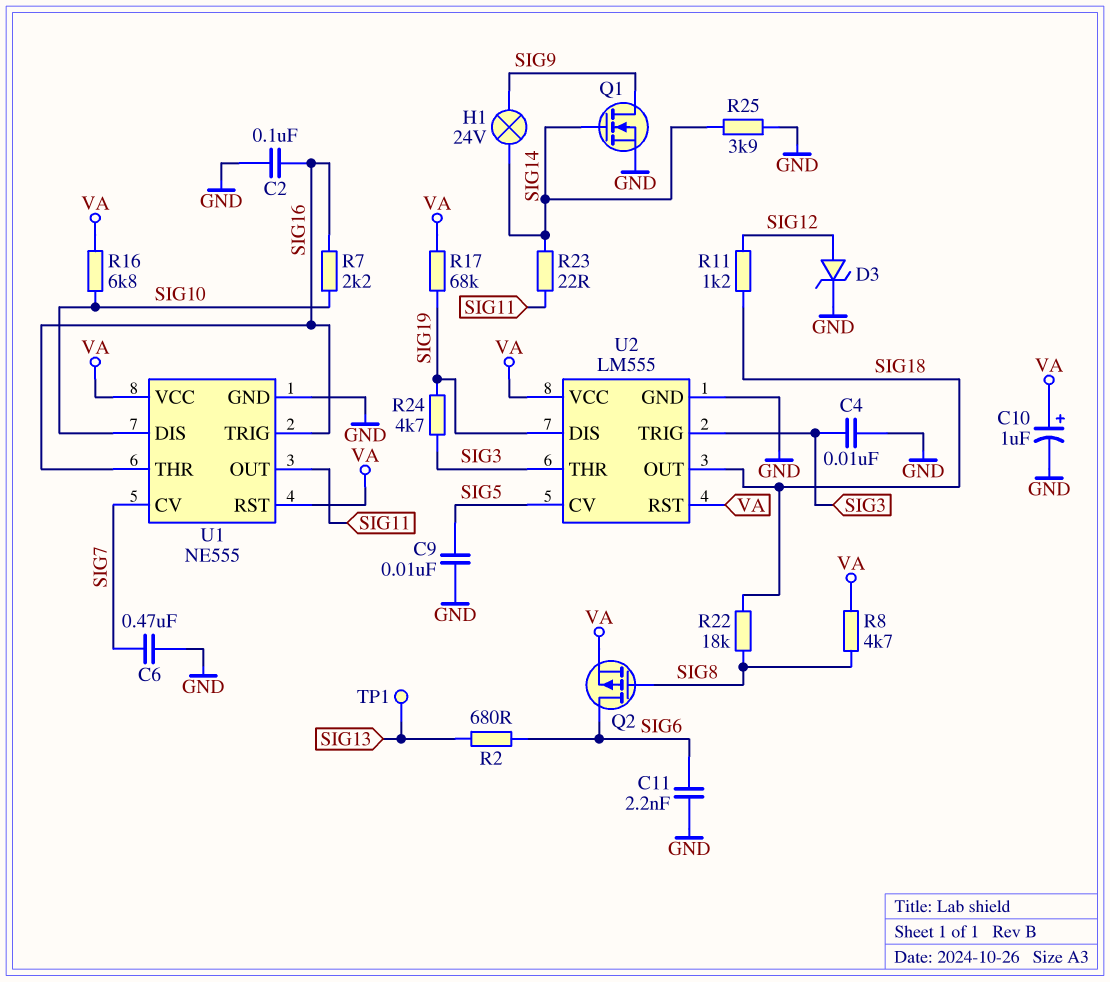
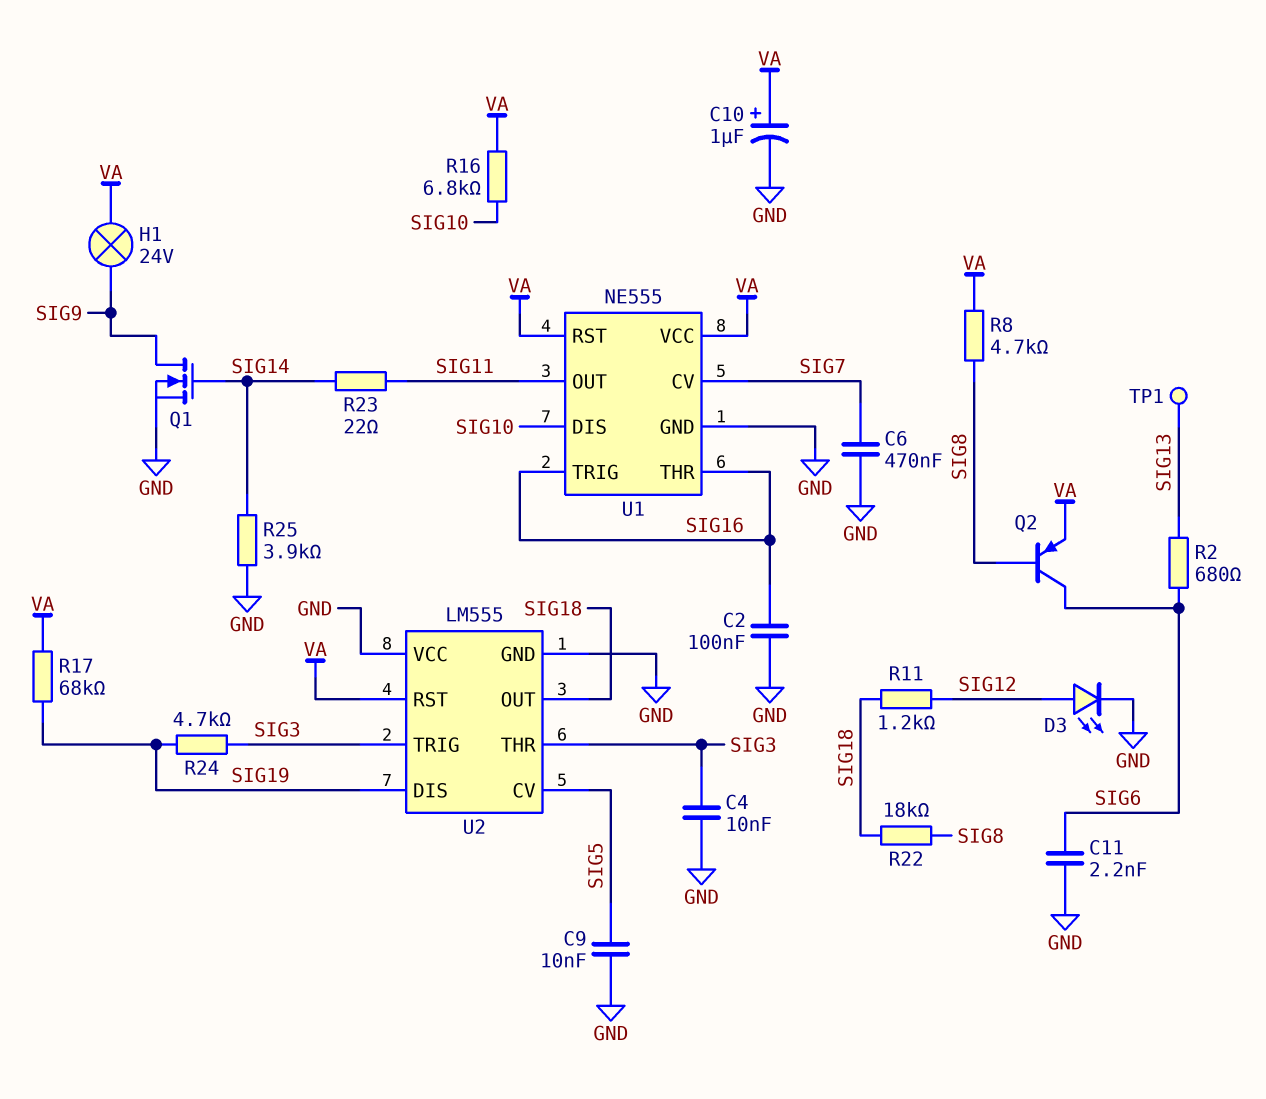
D3: zener (A SIG12, K GND) -> LED (A SIG12, K GND)
H1: lamp 24V (SIG9, SIG14) -> lamp 24V (SIG9, VA)
Q2: PMOS (G SIG8, D SIG6, S VA) -> PNP (B SIG8, C SIG6, E VA)
R7: 2.2k (SIG10, SIG16) -> none
U2 pin VCC: VA -> GND

